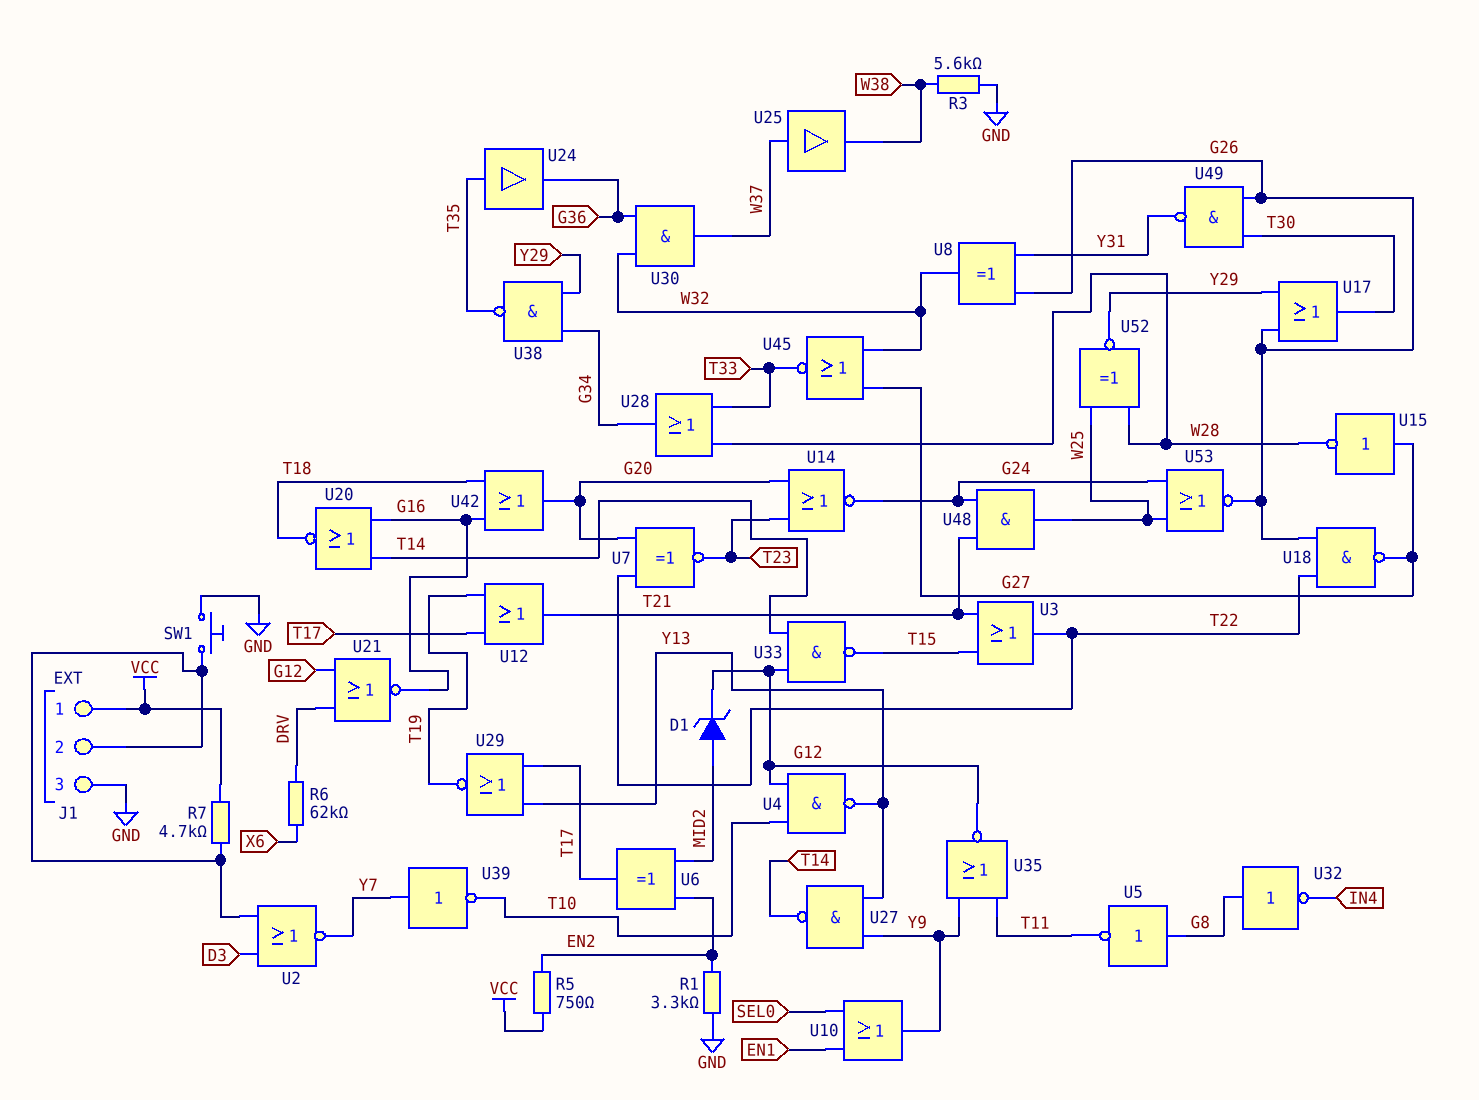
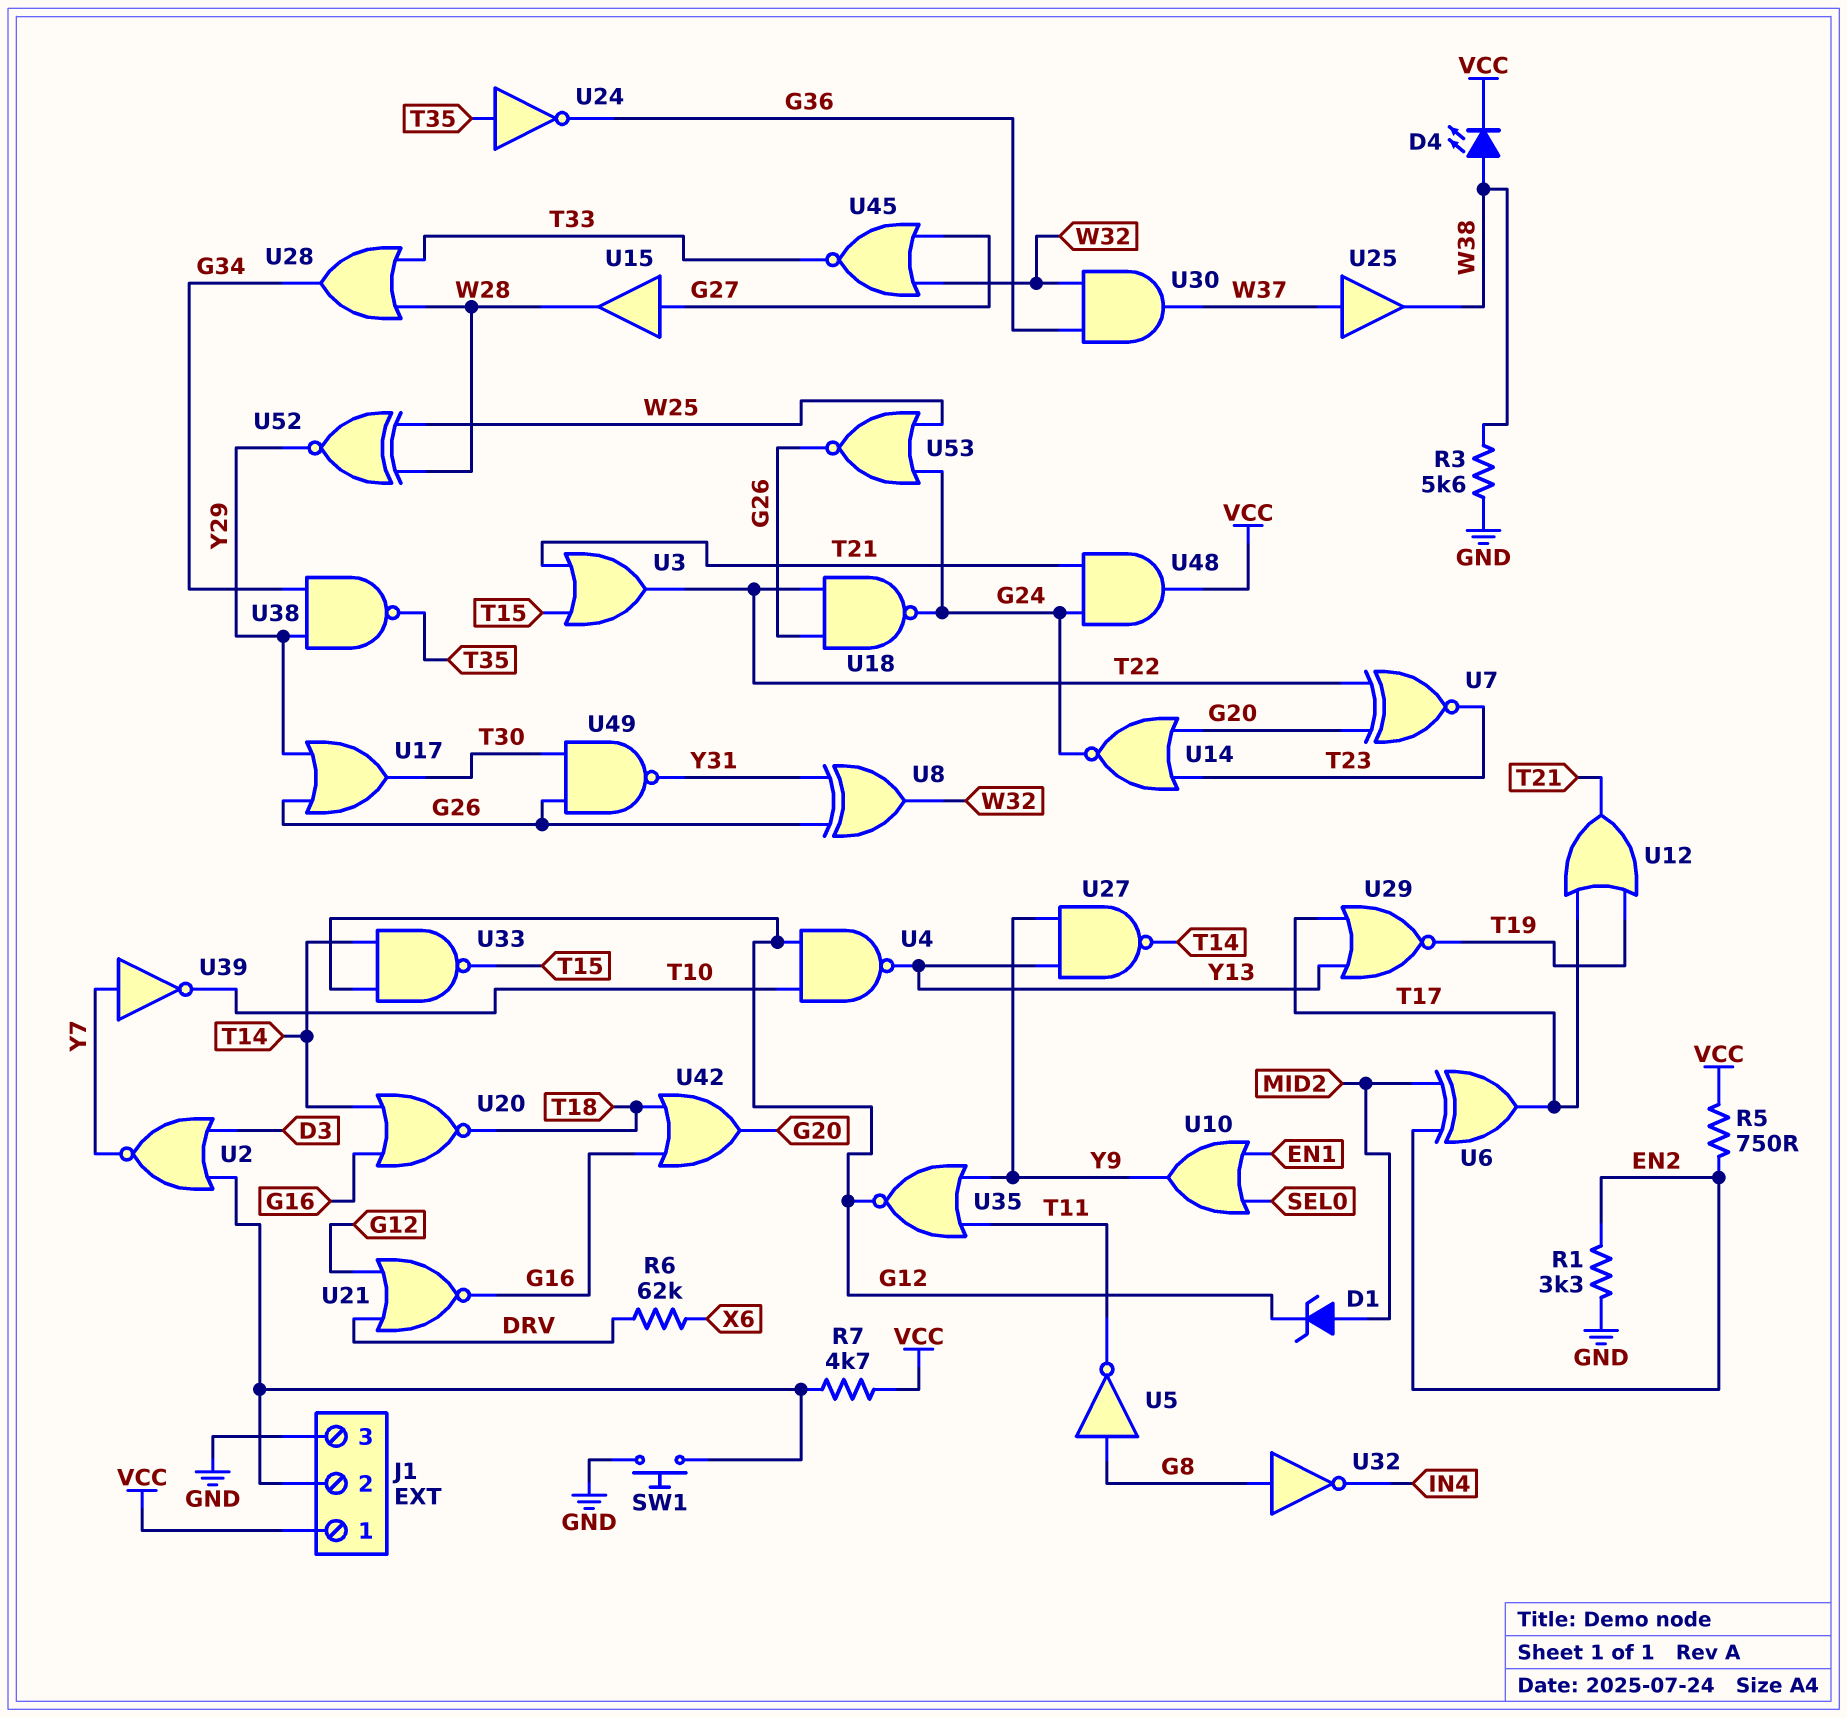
D4: none -> LED (A W38, K VCC)
U15: NOT (in G27, out W28) -> buffer (in G27, out W28)
U18: NAND (in G26, in T22, out G27) -> NAND (in G26, in T22, out G24)
U24: buffer (in T35, out G36) -> NOT (in T35, out G36)
U48: AND (in G24, in T21, out W25) -> AND (in G24, in T21, out VCC)

